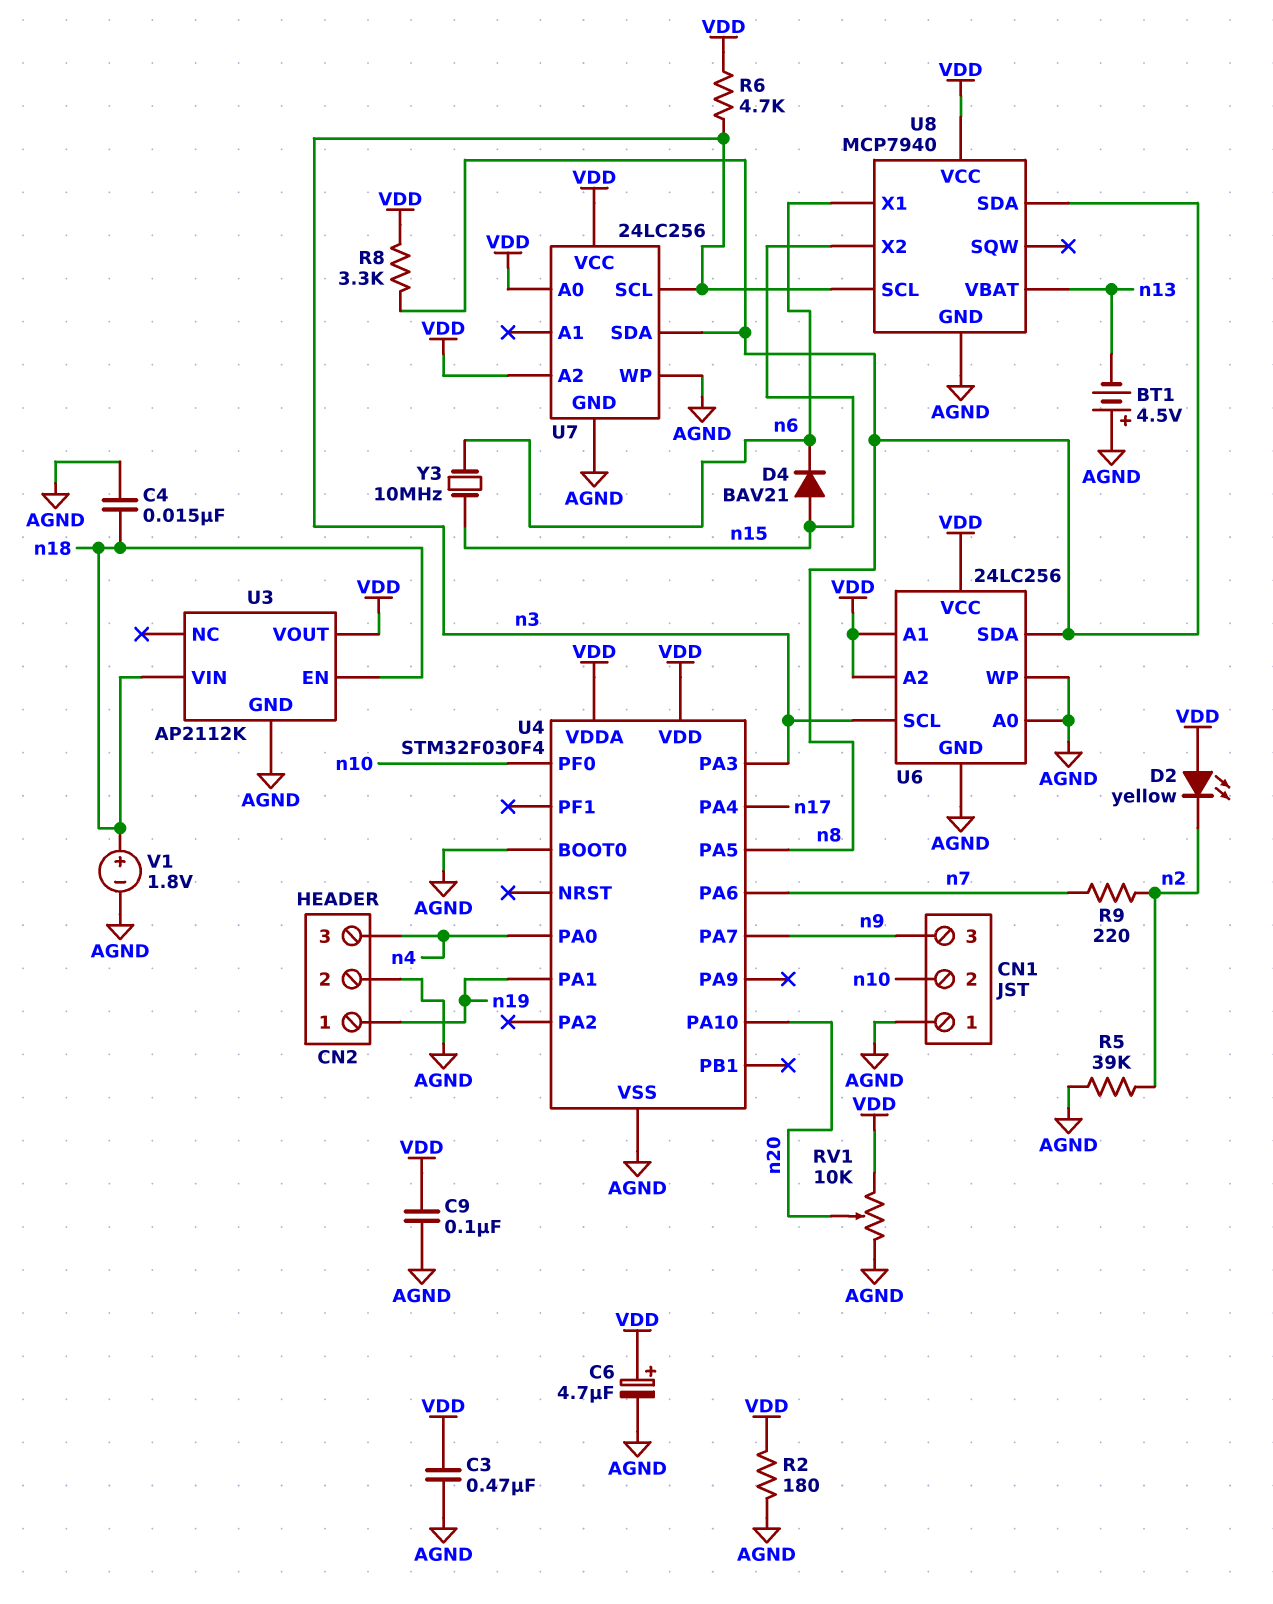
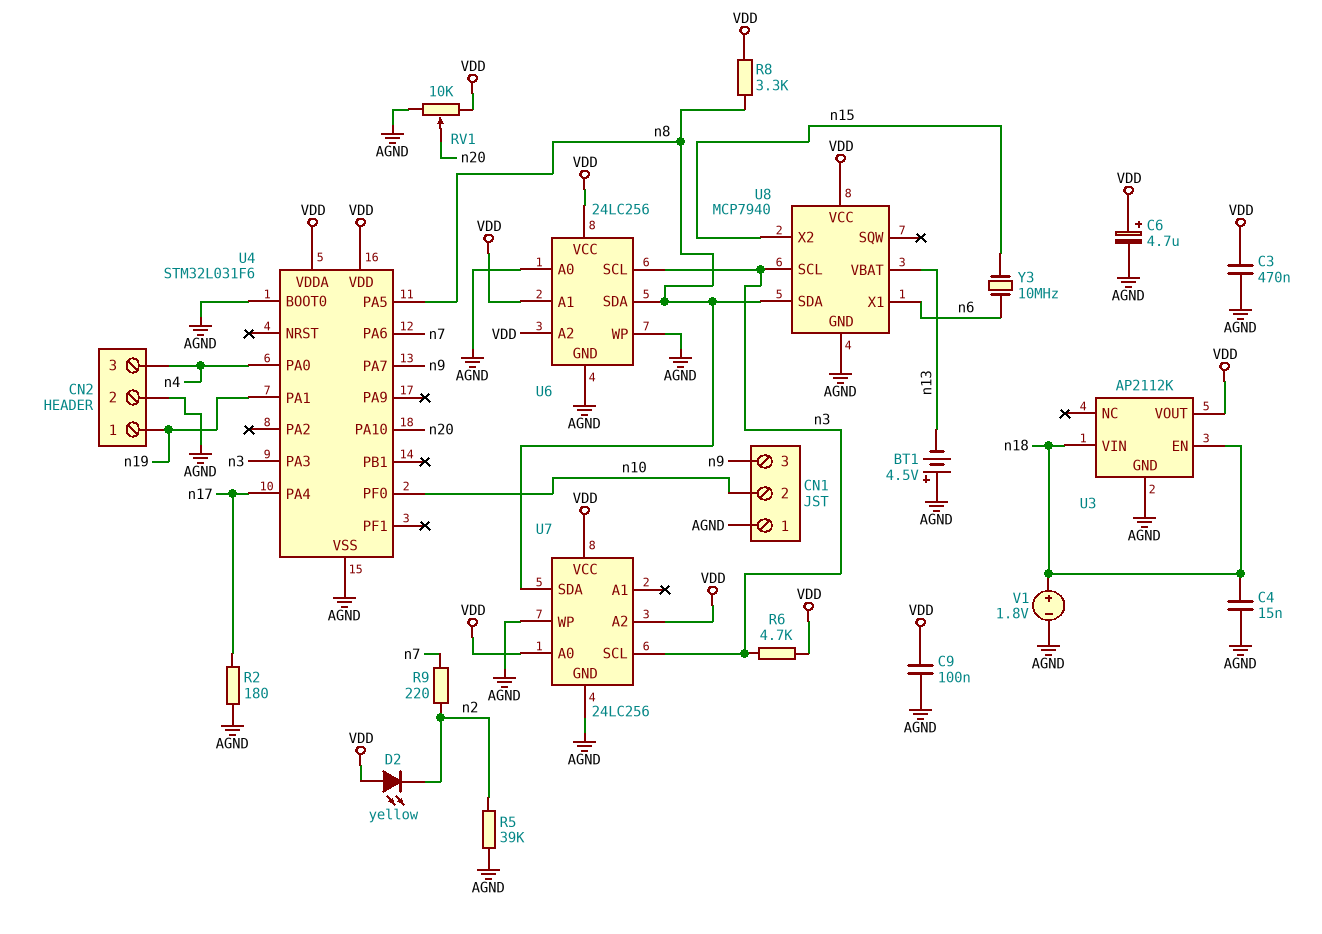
D4: diode BAV21 (A n15, K n6) -> none
R2: 180 (AGND, VDD) -> 180 (AGND, n17)
U4: STM32F030F4 -> STM32L031F6

